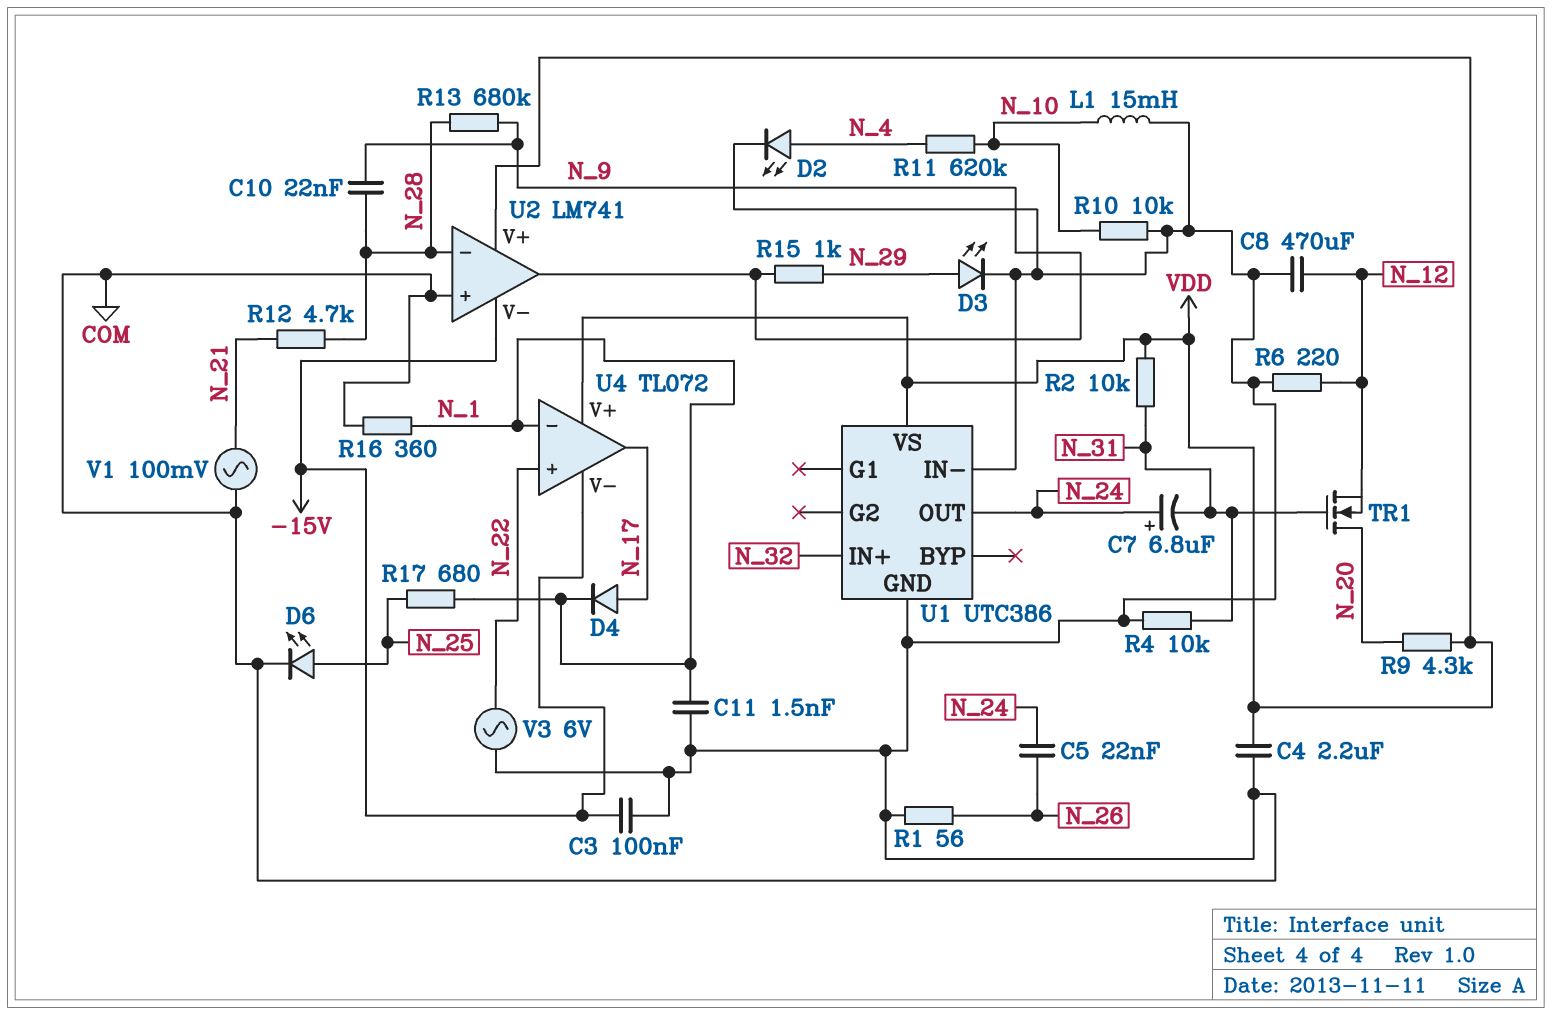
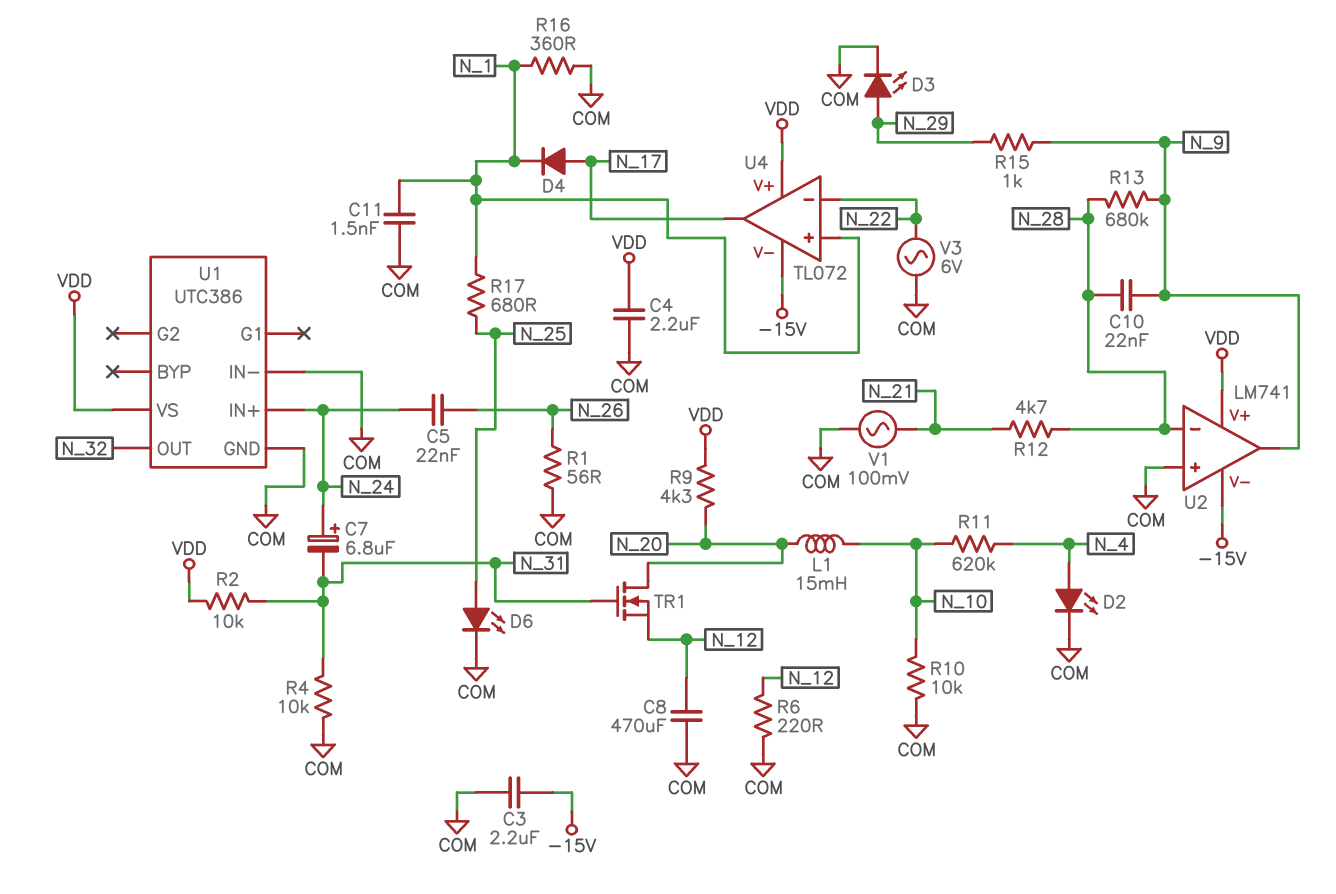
C3: 100nF (-15V, COM) -> 2.2uF (-15V, COM)
L1: 15mH (COM, N_10) -> 15mH (N_10, N_20)
U1 pin IN+: N_32 -> N_24
U1 pin OUT: N_24 -> N_32
U4 pin in+: N_22 -> N_1
U4 pin in-: N_1 -> N_22

